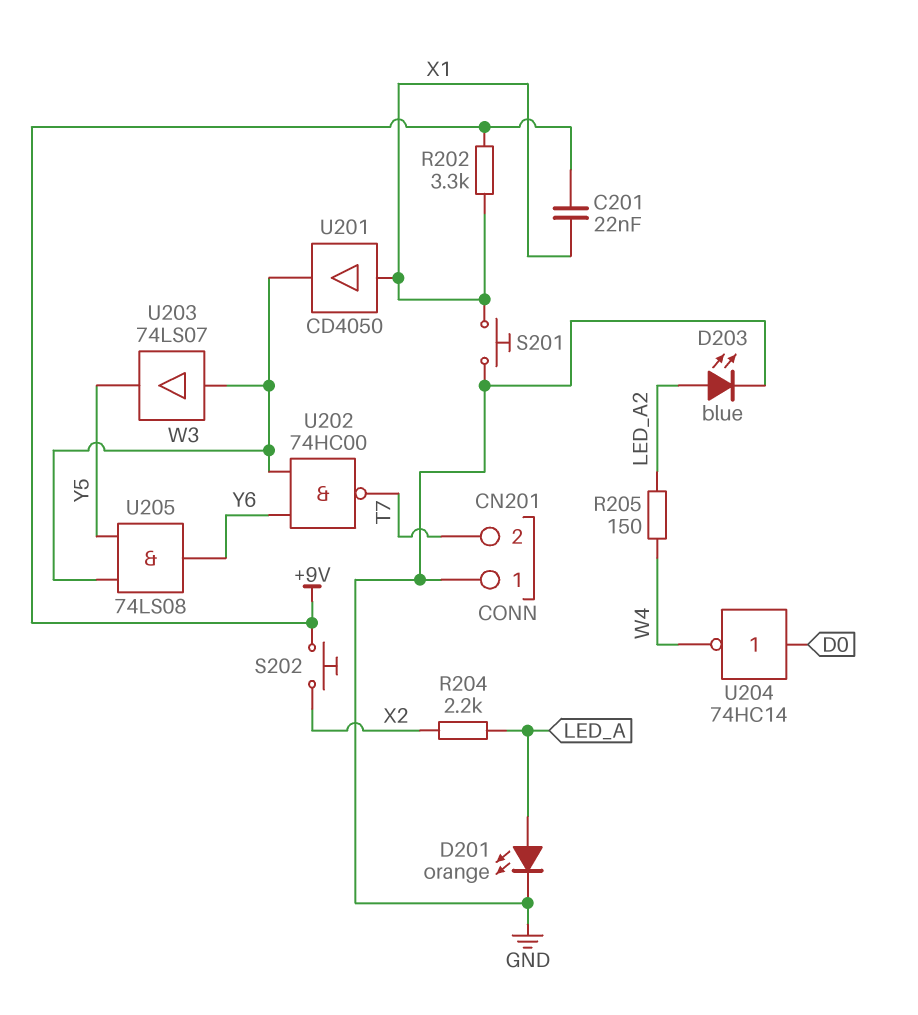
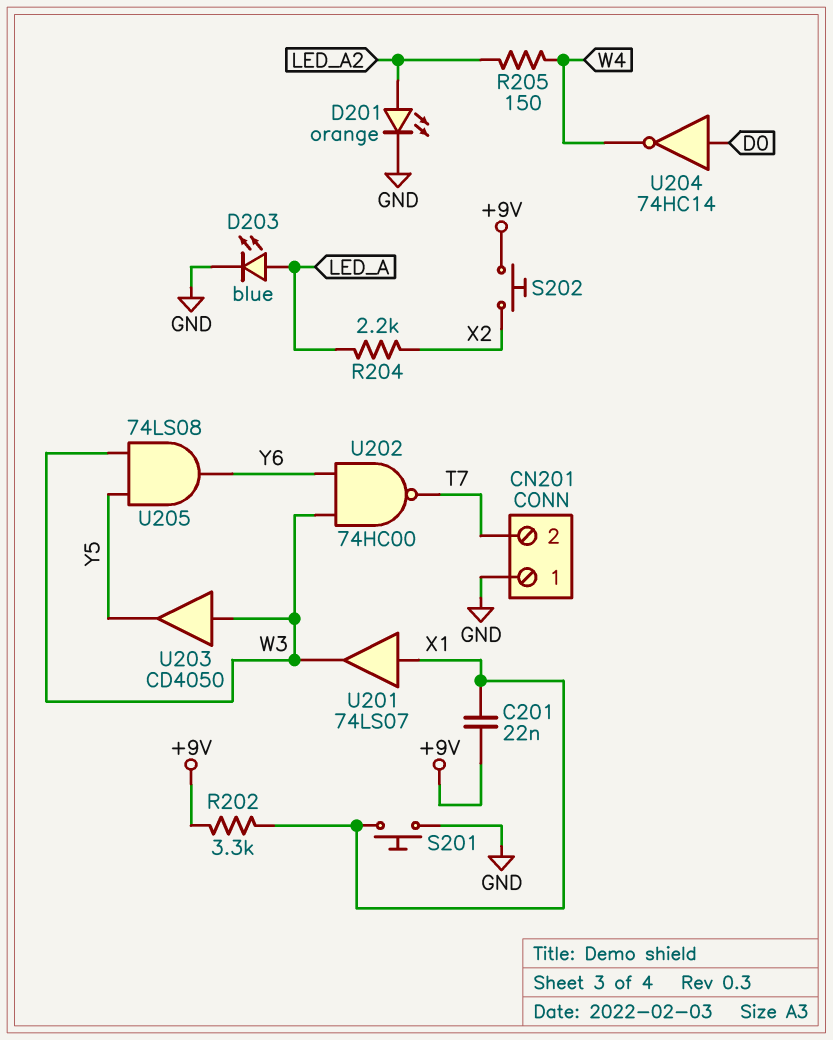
D201: LED orange (A LED_A, K GND) -> LED orange (A LED_A2, K GND)
D203: LED blue (A LED_A2, K GND) -> LED blue (A LED_A, K GND)
U201: buffer CD4050 (in X1, out W3) -> buffer 74LS07 (in X1, out W3)
U203: buffer 74LS07 (in W3, out Y5) -> buffer CD4050 (in W3, out Y5)

